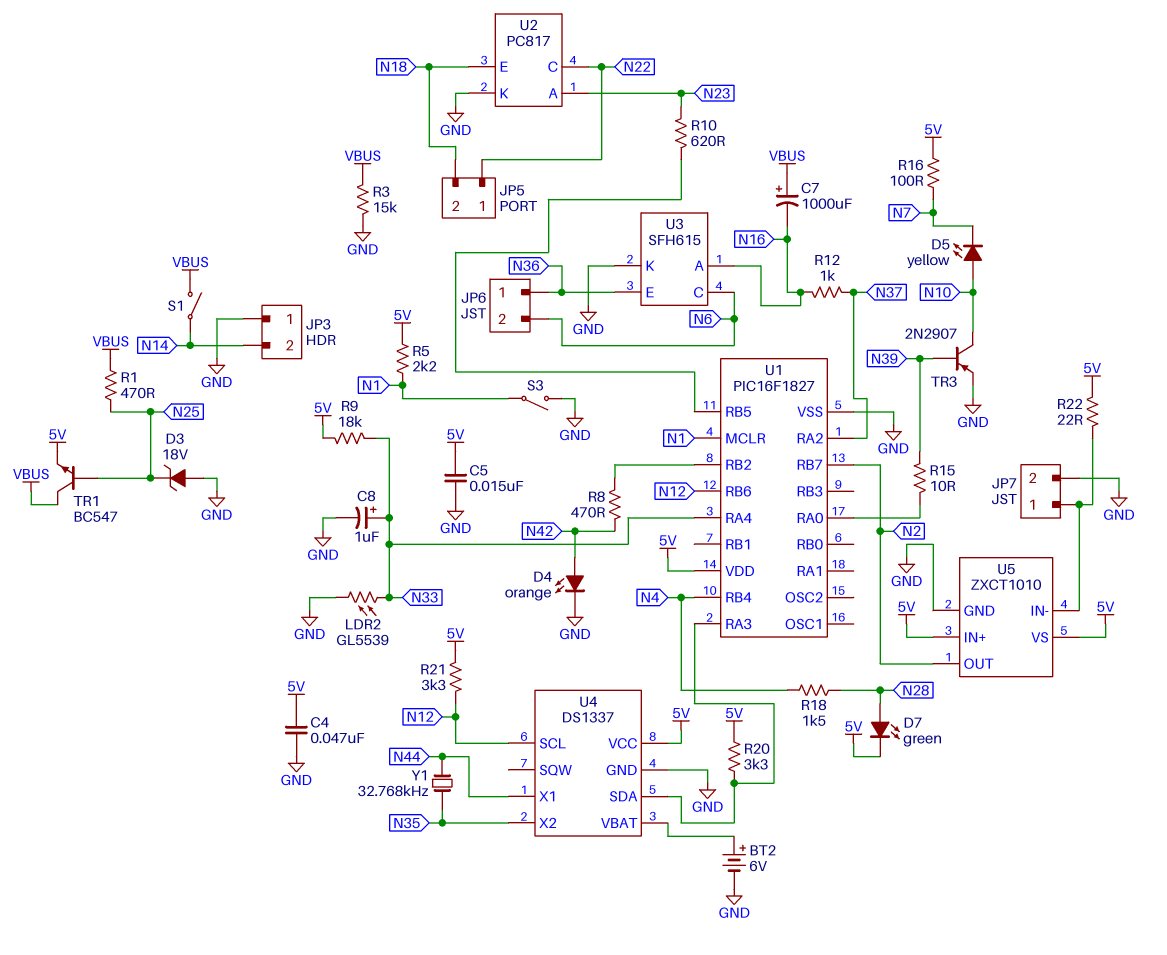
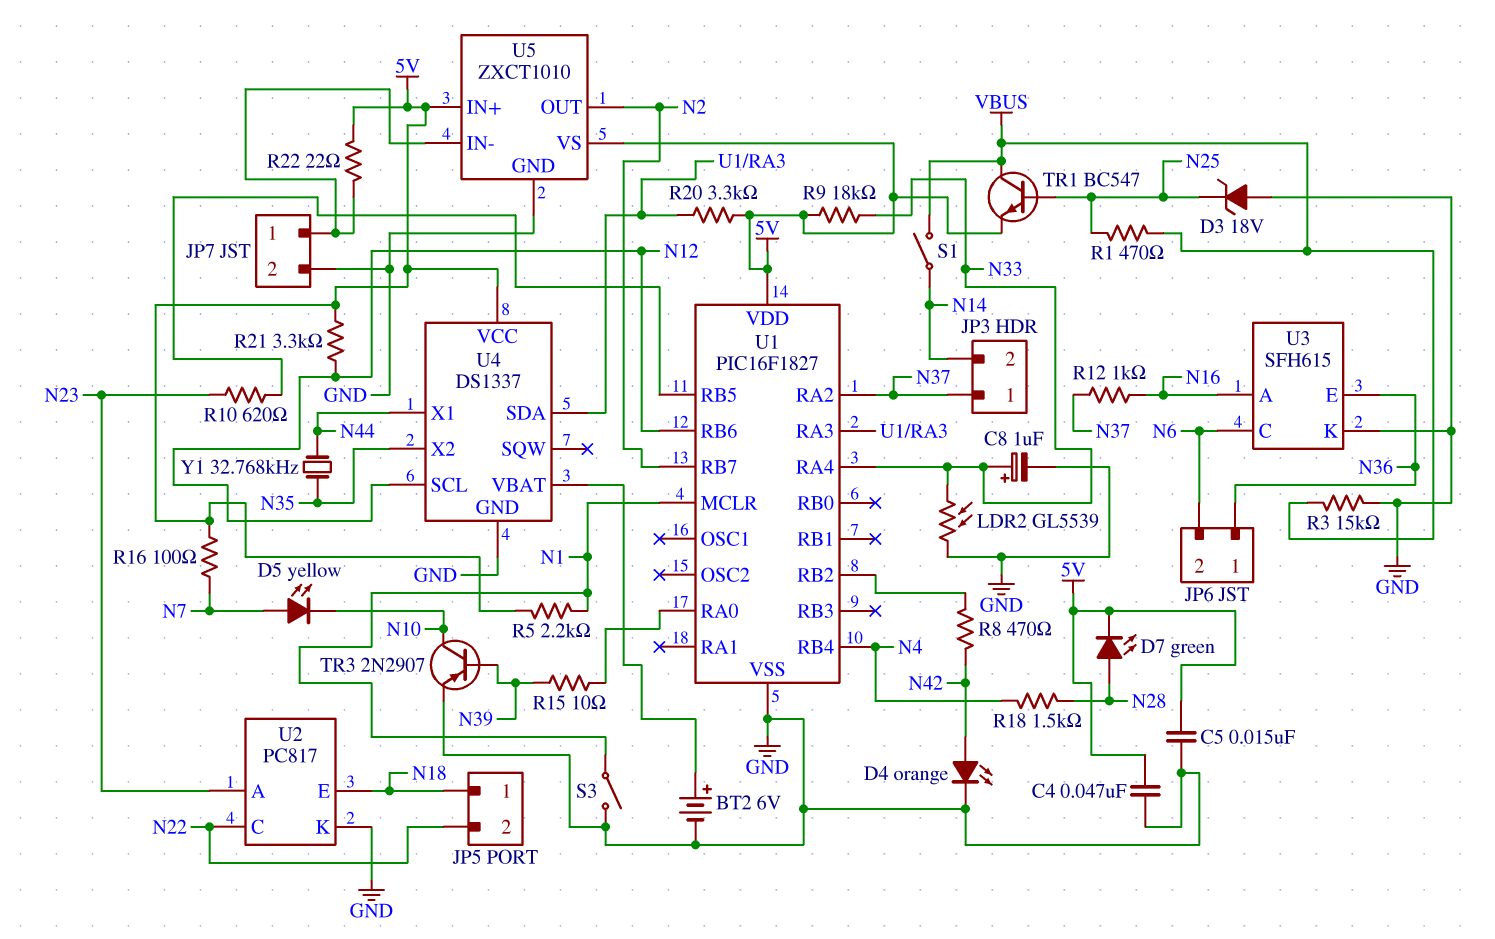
C7: 1000uF (plus VBUS, minus N16) -> none
D5: LED yellow (A N10, K N7) -> LED yellow (A N7, K N10)
JP3 pin 1: GND -> N37
JP5 pin 1: N22 -> N18
JP5 pin 2: N18 -> N22

